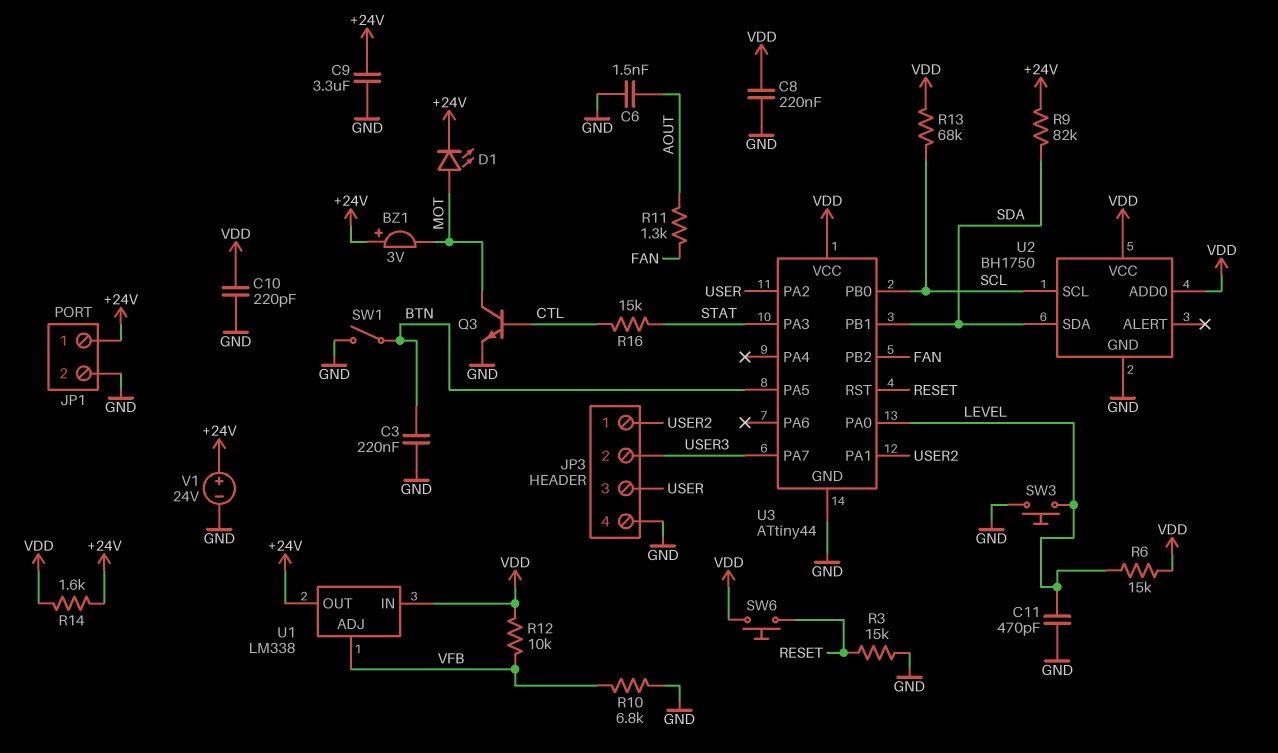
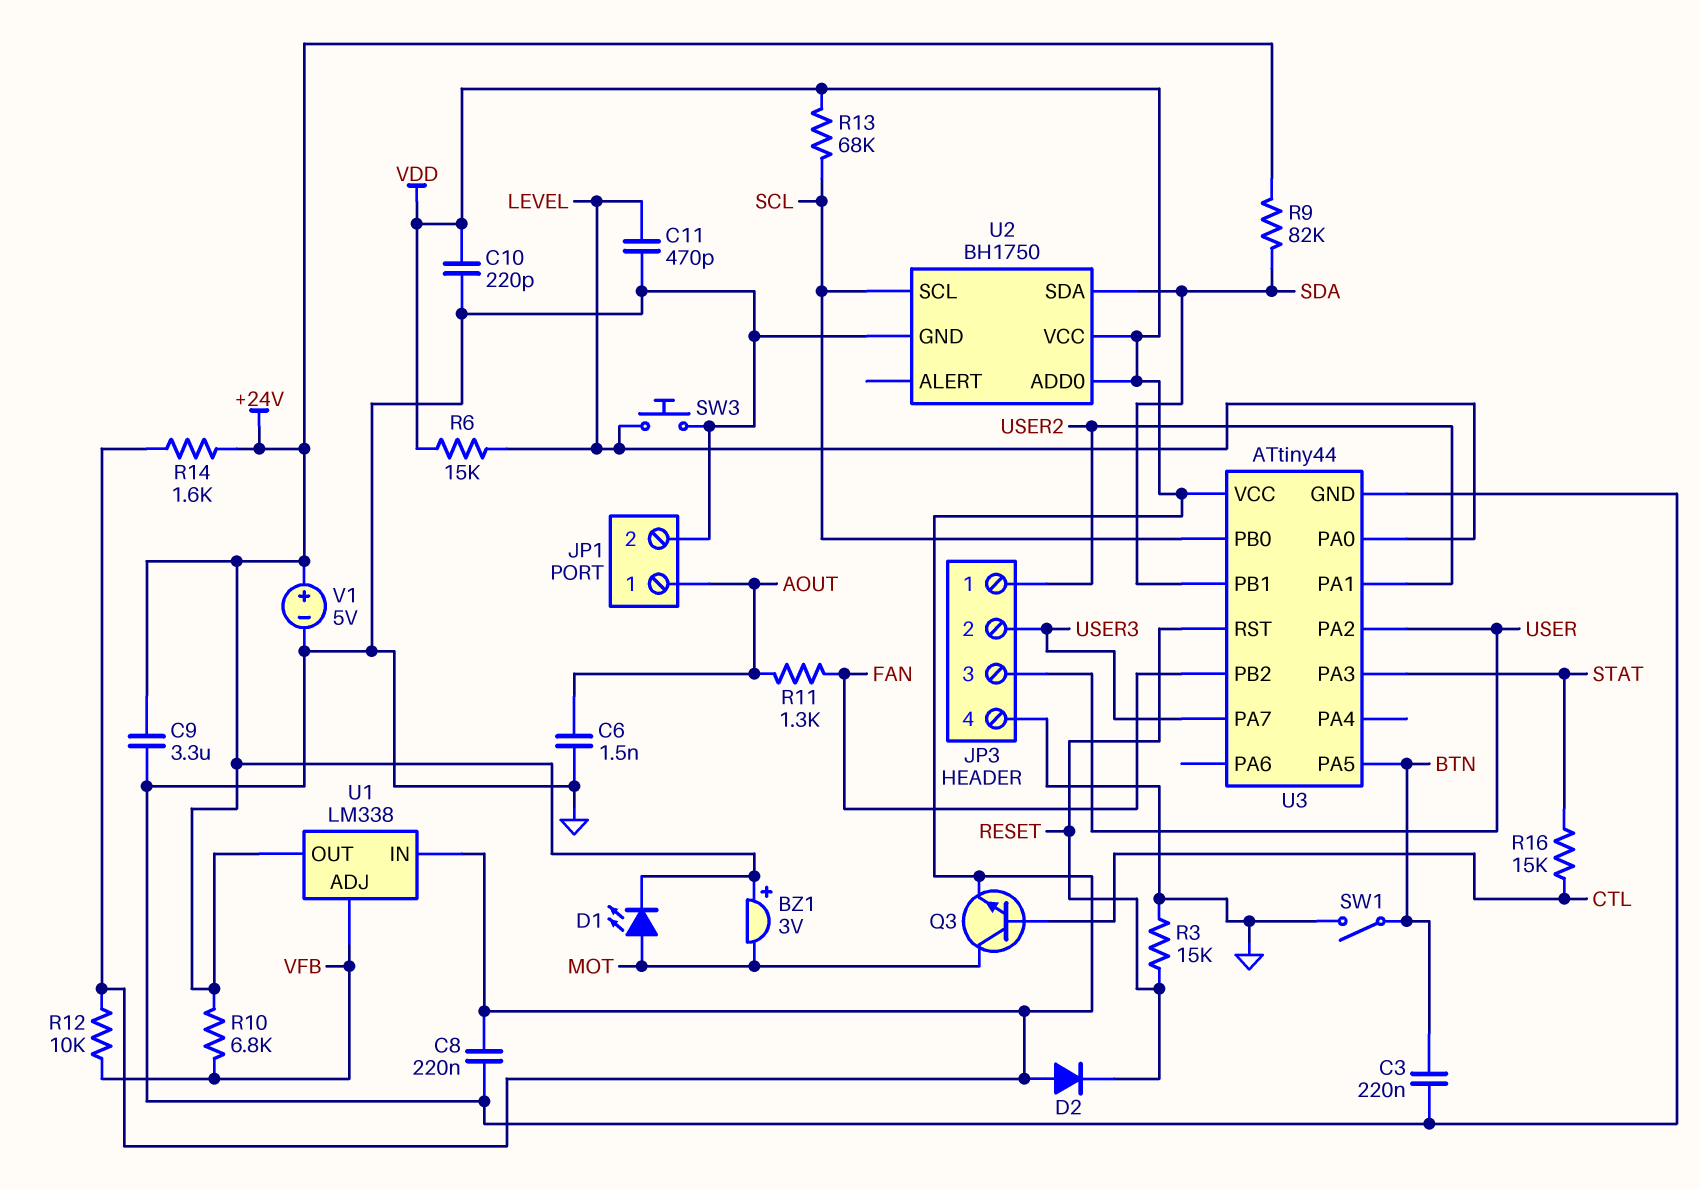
D2: none -> diode (A VDD, K RESET)
JP1 pin 1: +24V -> AOUT
Q3: NPN (B CTL, C MOT, E GND) -> NPN (B CTL, C MOT, E VDD)
R10: 6.8k (GND, VFB) -> 6.8k (+24V, VFB)
SW6: button (RESET, VDD) -> none
V1: 24V (plus +24V, minus GND) -> 5V (plus +24V, minus GND)

